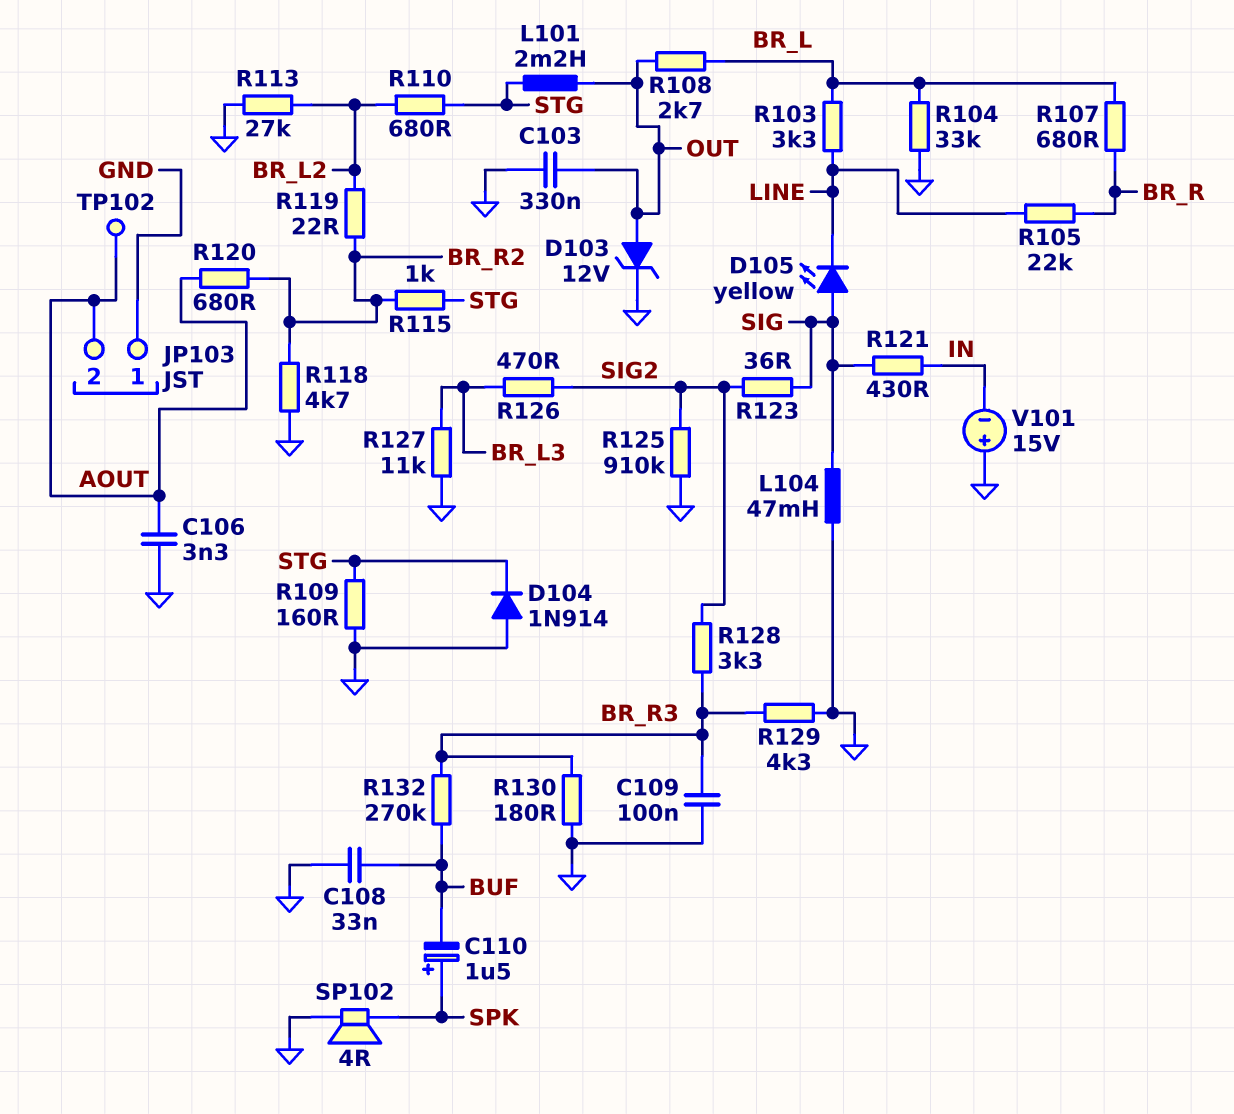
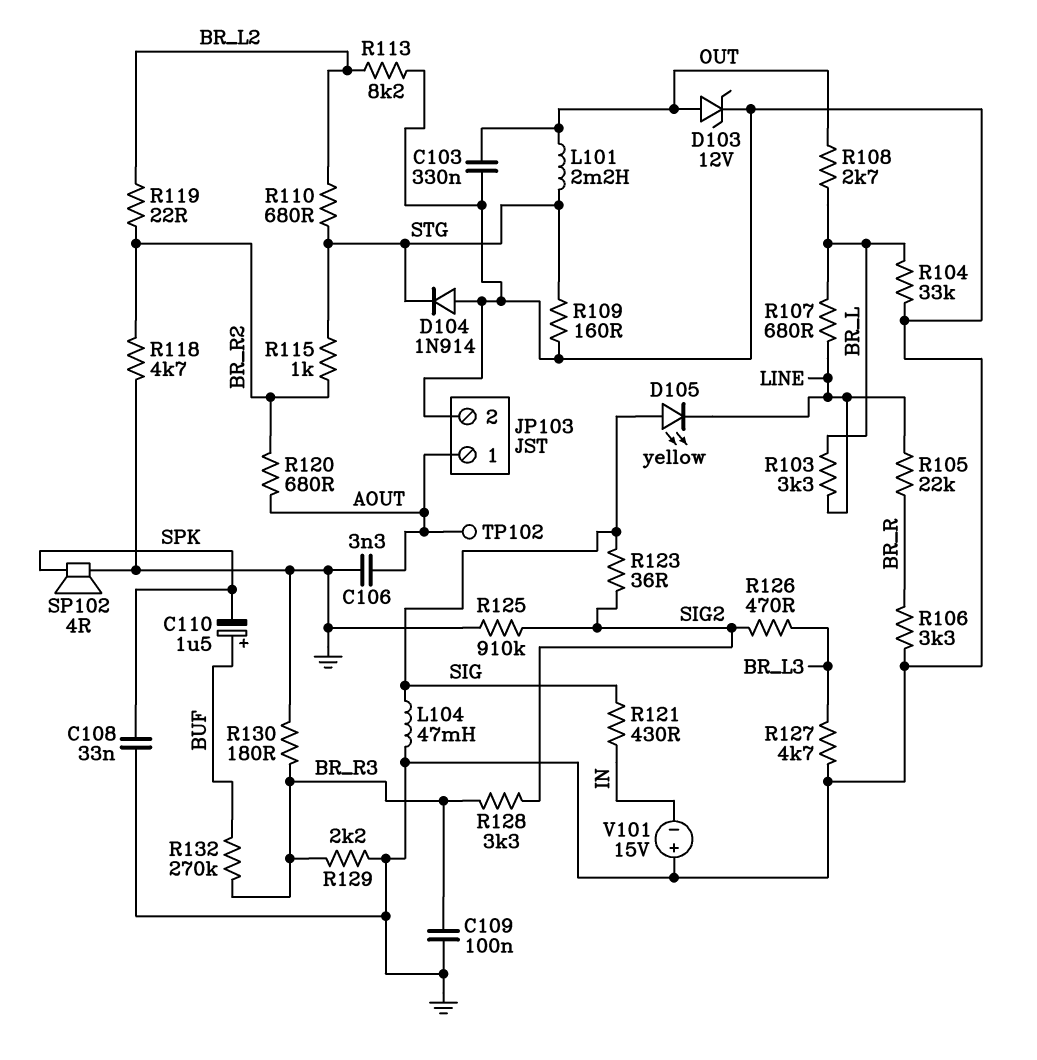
C108: 33nF (BUF, GND) -> 33nF (GND, SPK)
C110: 1.5uF (plus SPK, minus BUF) -> 1.5uF (plus BUF, minus SPK)
JP103 pin 1: GND -> AOUT
JP103 pin 2: AOUT -> GND
R106: none -> 3.3k (BR_R, GND)
R107: 680 (BR_L, BR_R) -> 680 (BR_L, LINE)
R113: 27k (BR_L2, GND) -> 8.2k (BR_L2, GND)
R127: 11k (BR_L3, GND) -> 4.7k (BR_L3, GND)
R129: 4.3k (BR_R3, GND) -> 2.2k (BR_R3, GND)

